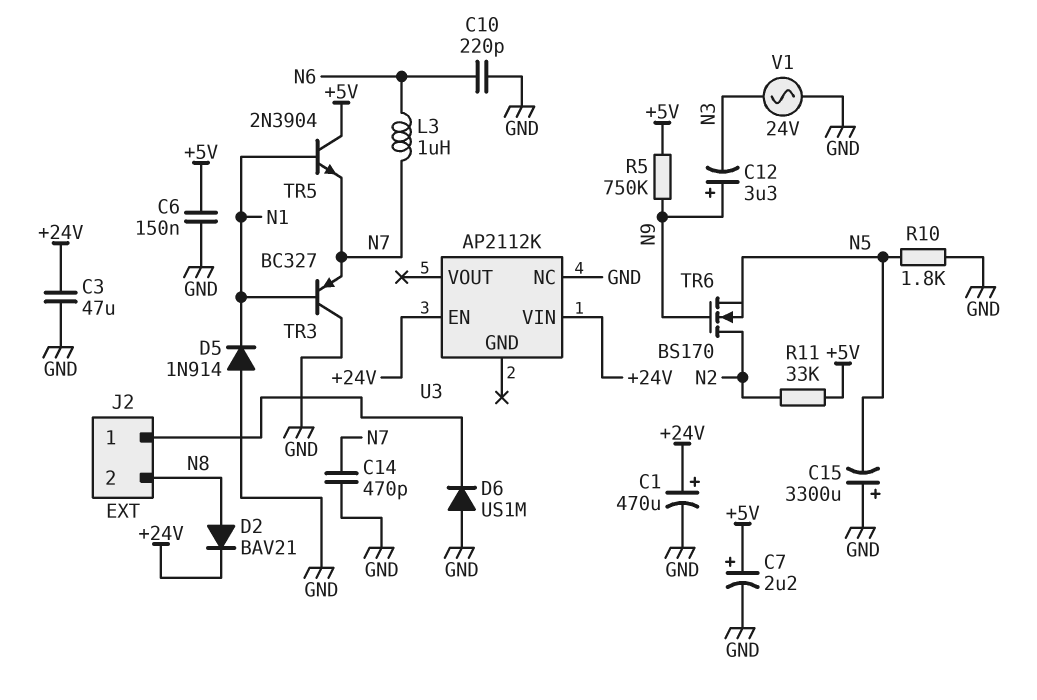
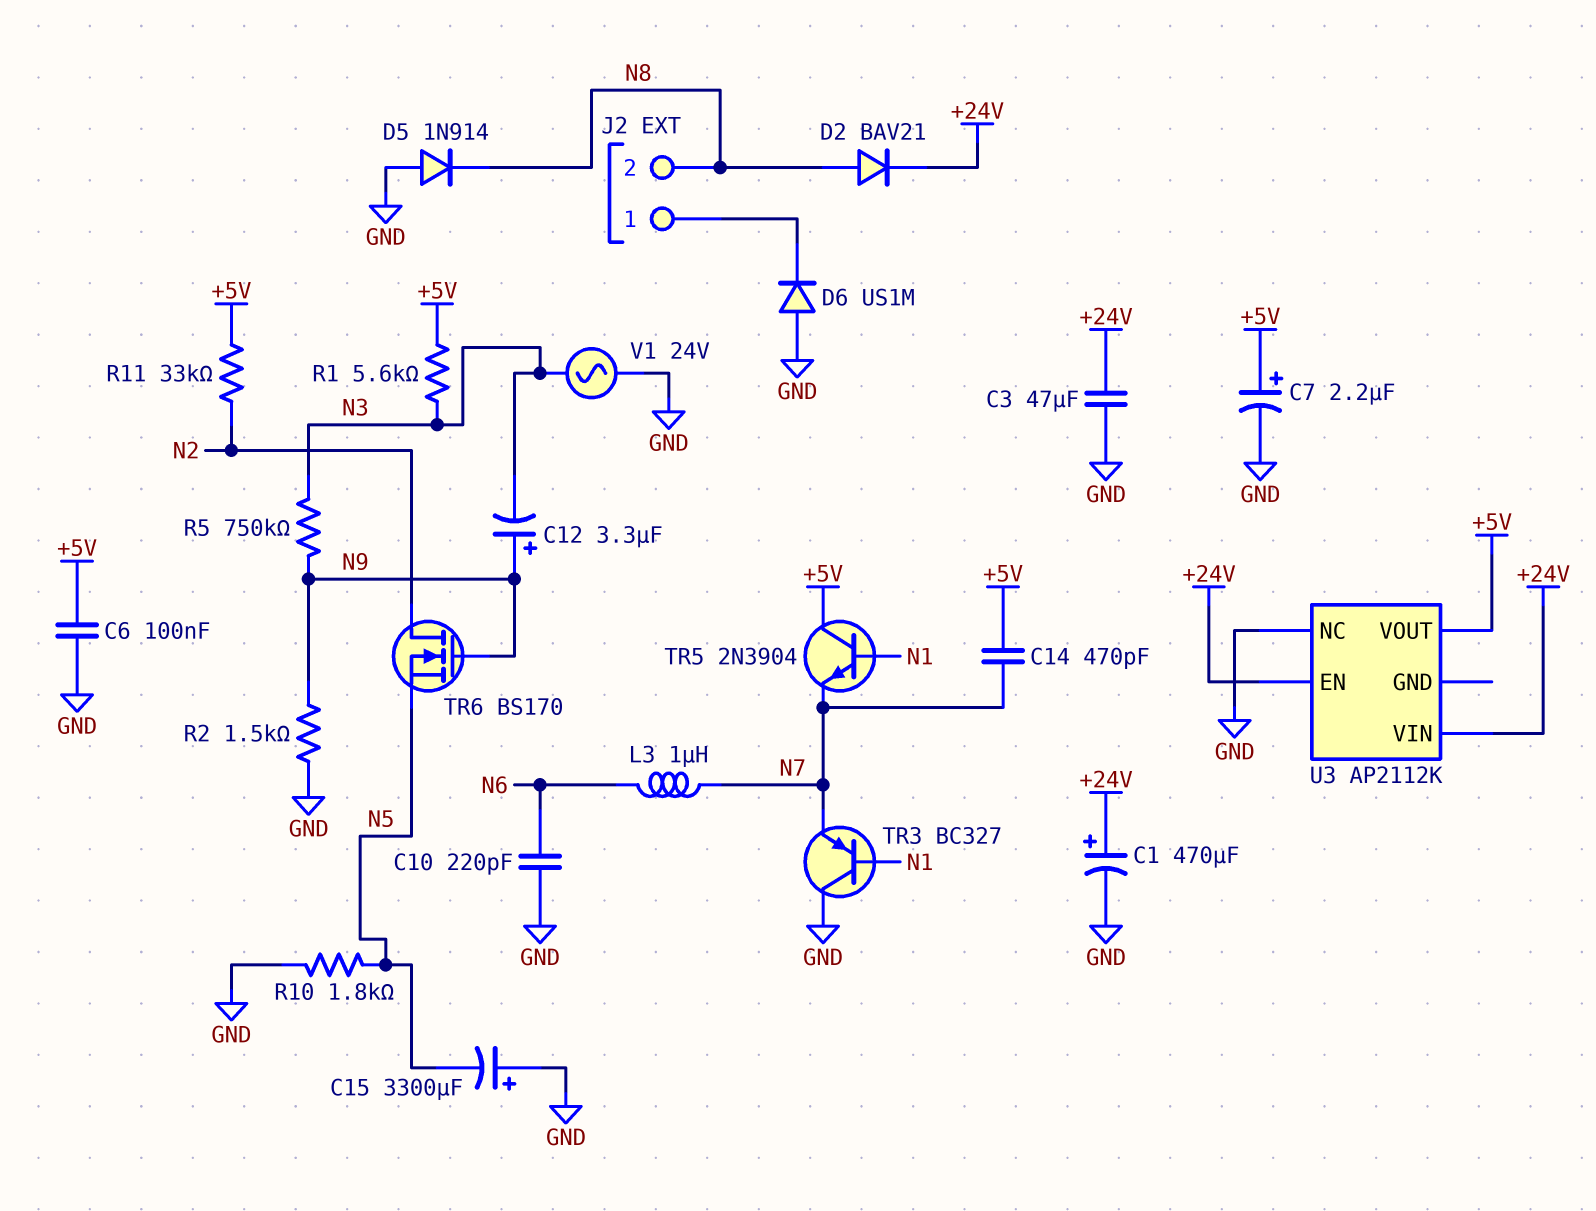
C6: 150nF (+5V, GND) -> 100nF (+5V, GND)
C14: 470pF (GND, N7) -> 470pF (+5V, N7)
D5: diode 1N914 (A GND, K N1) -> diode 1N914 (A GND, K N8)
R1: none -> 5.6k (+5V, N3)
R2: none -> 1.5k (GND, N9)
R5: 750k (+5V, N9) -> 750k (N3, N9)
U3 pin VOUT: none -> +5V

